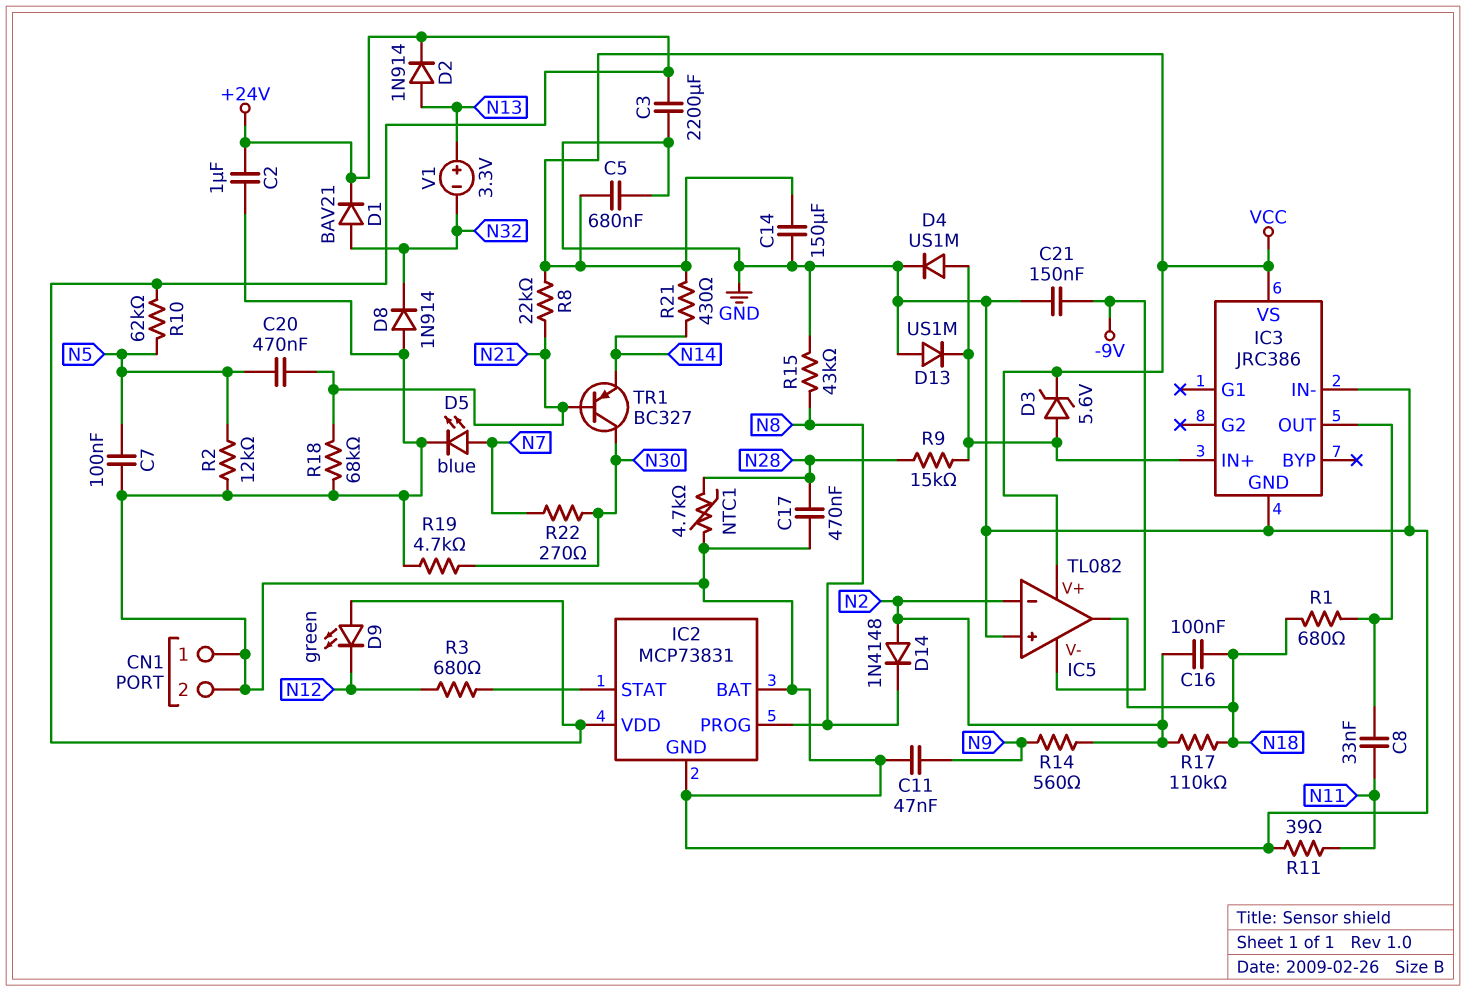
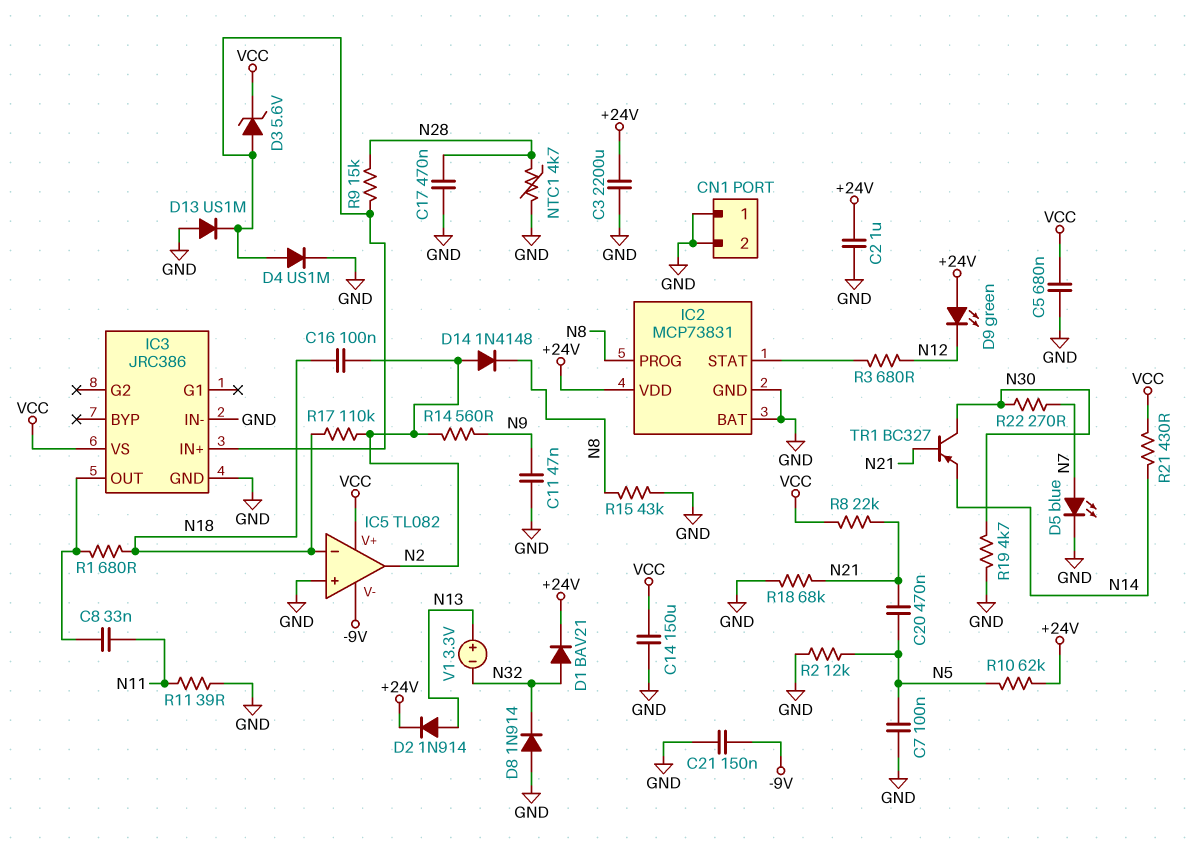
IC5 pin in-: N2 -> N18
IC5 pin out: N18 -> N2

